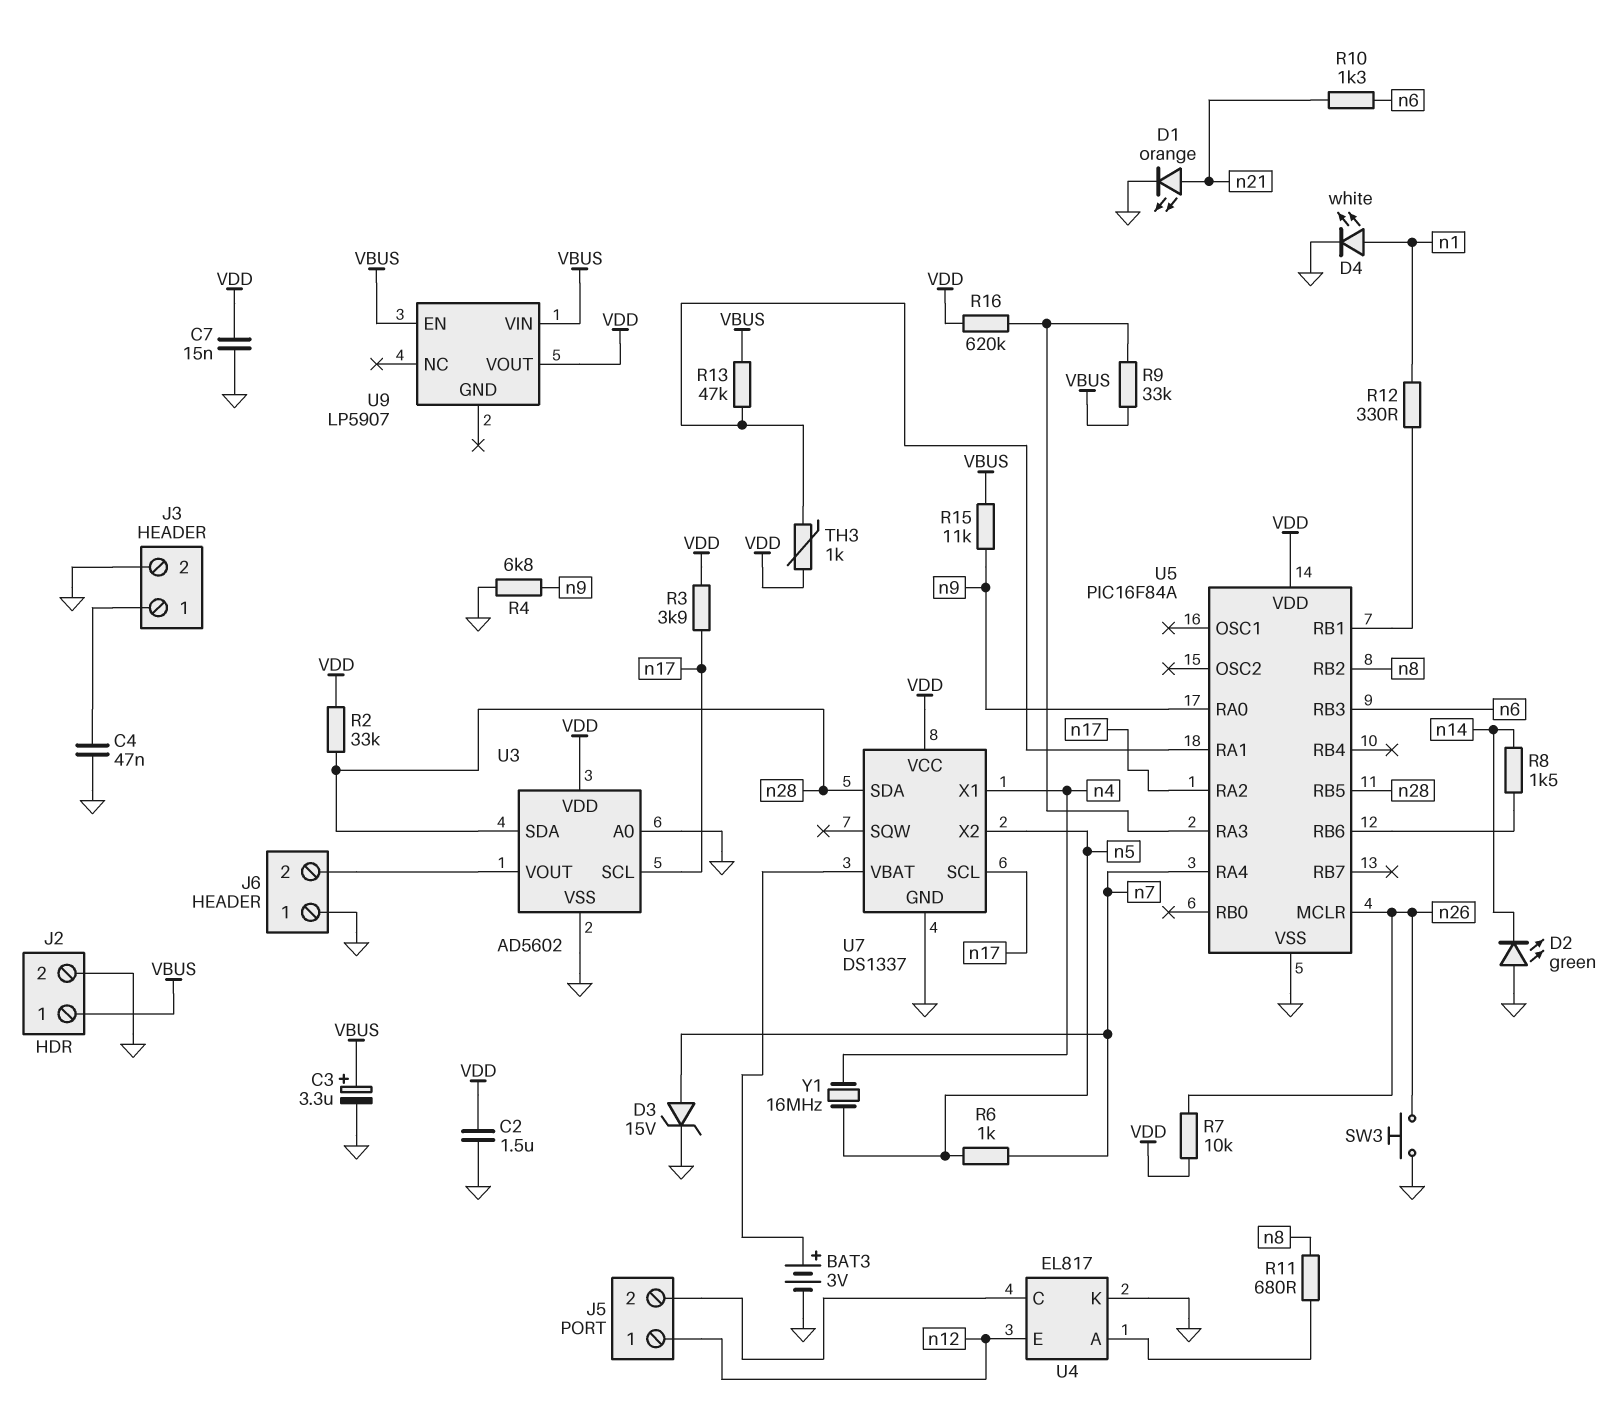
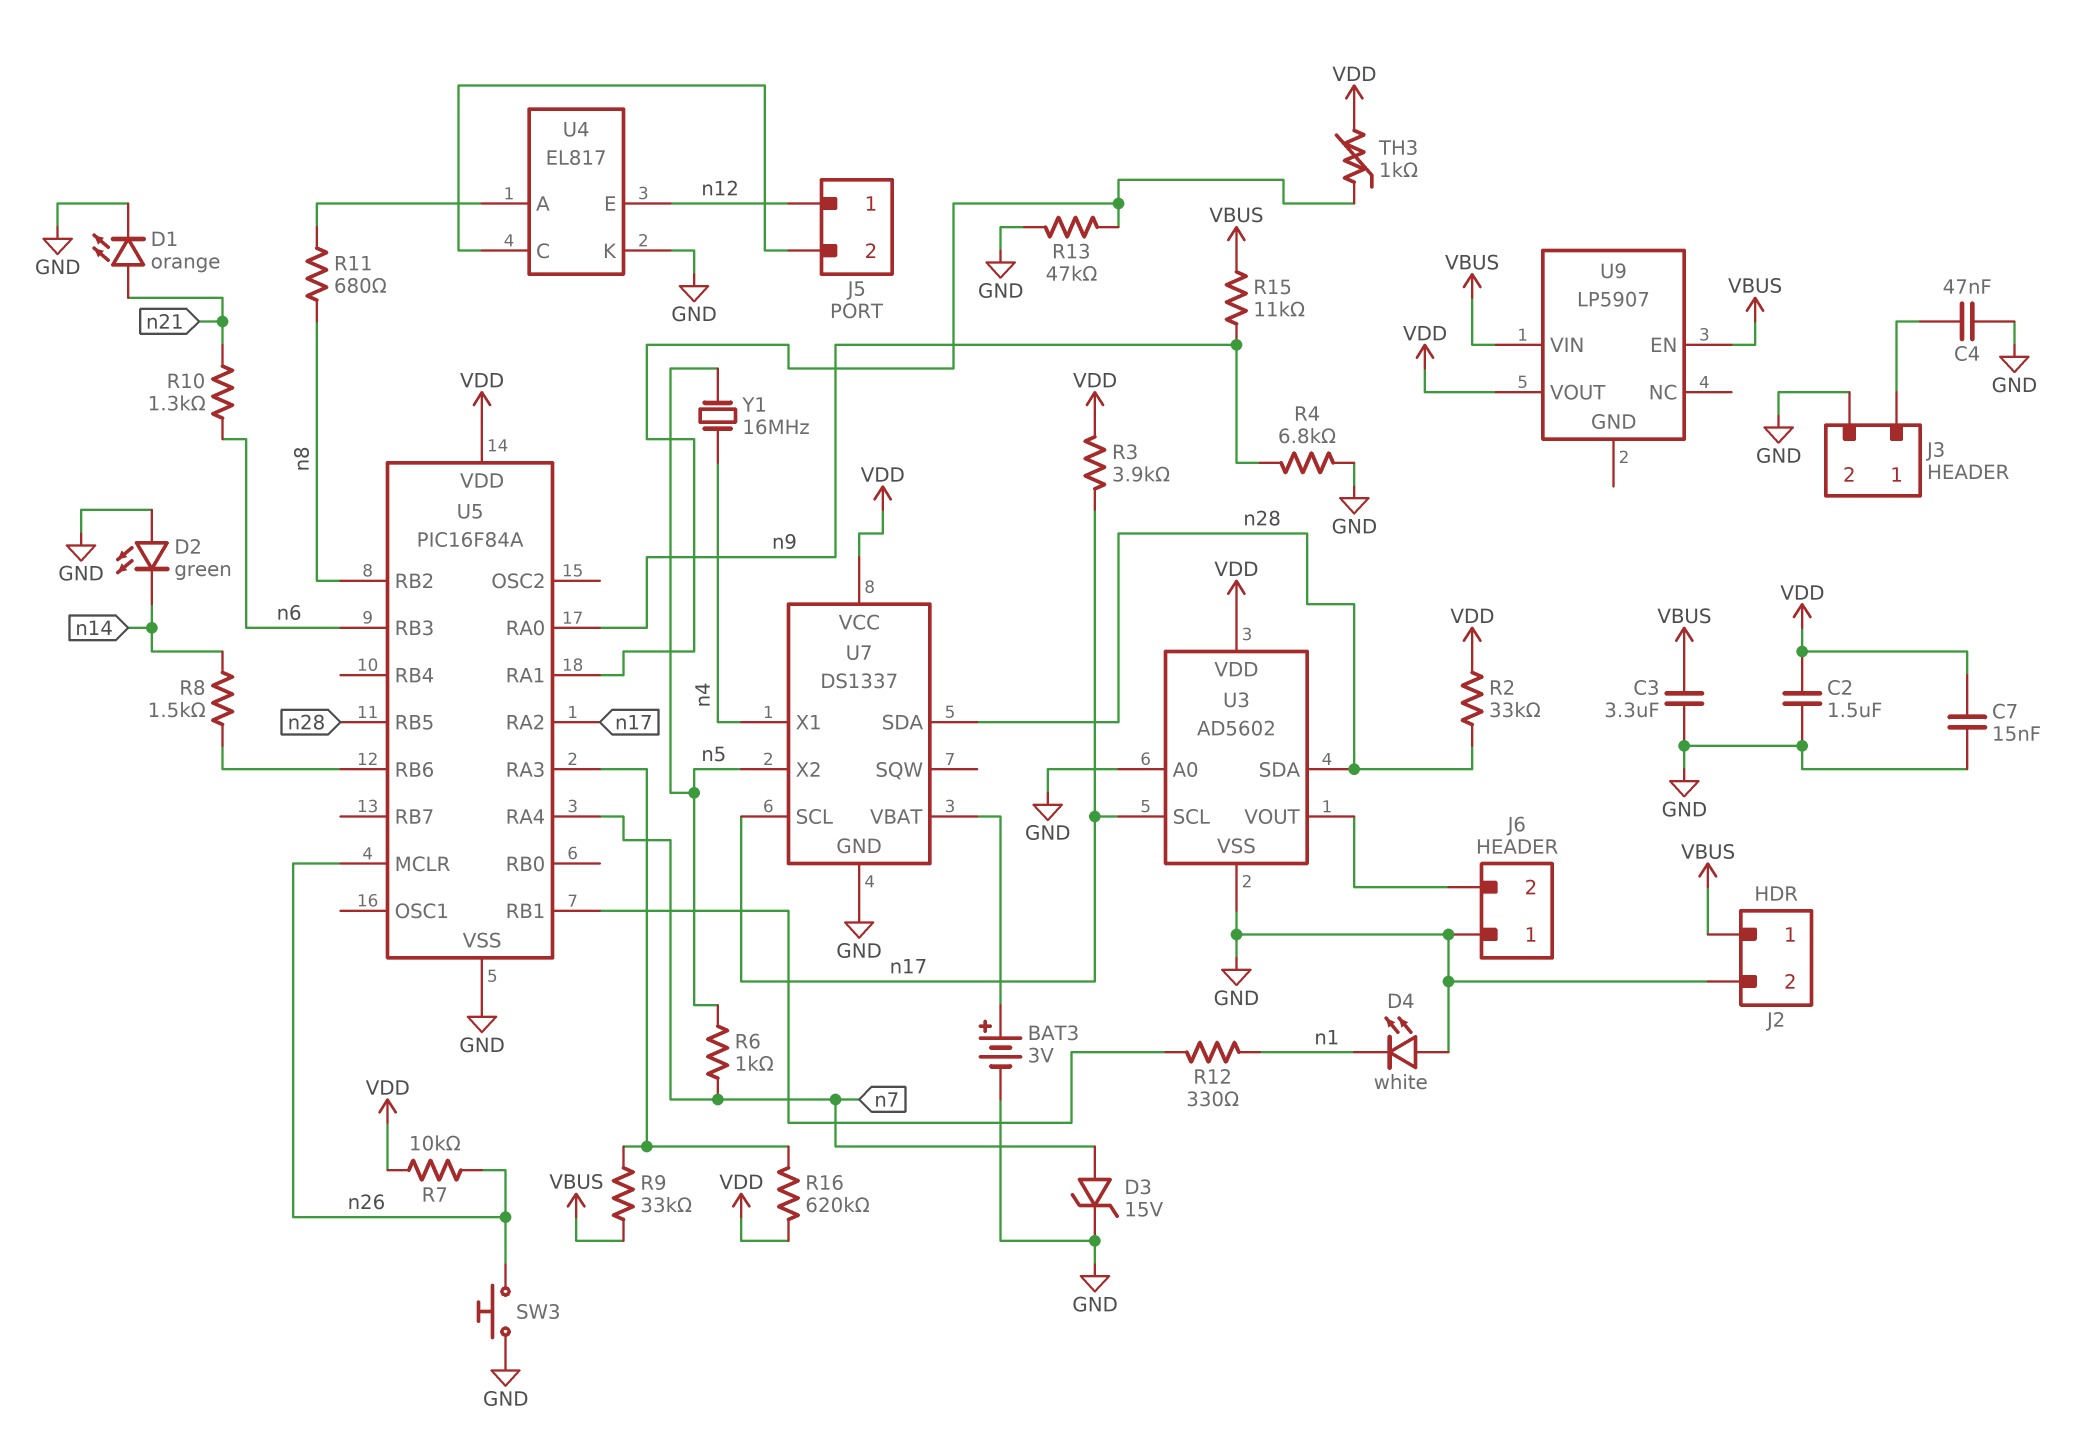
C3: 3.3uF (plus VBUS, minus GND) -> 3.3uF (GND, VBUS)
D4: LED white (A n1, K GND) -> LED white (A GND, K n1)
R13: 47k (U5/RA1, VBUS) -> 47k (GND, U5/RA1)

